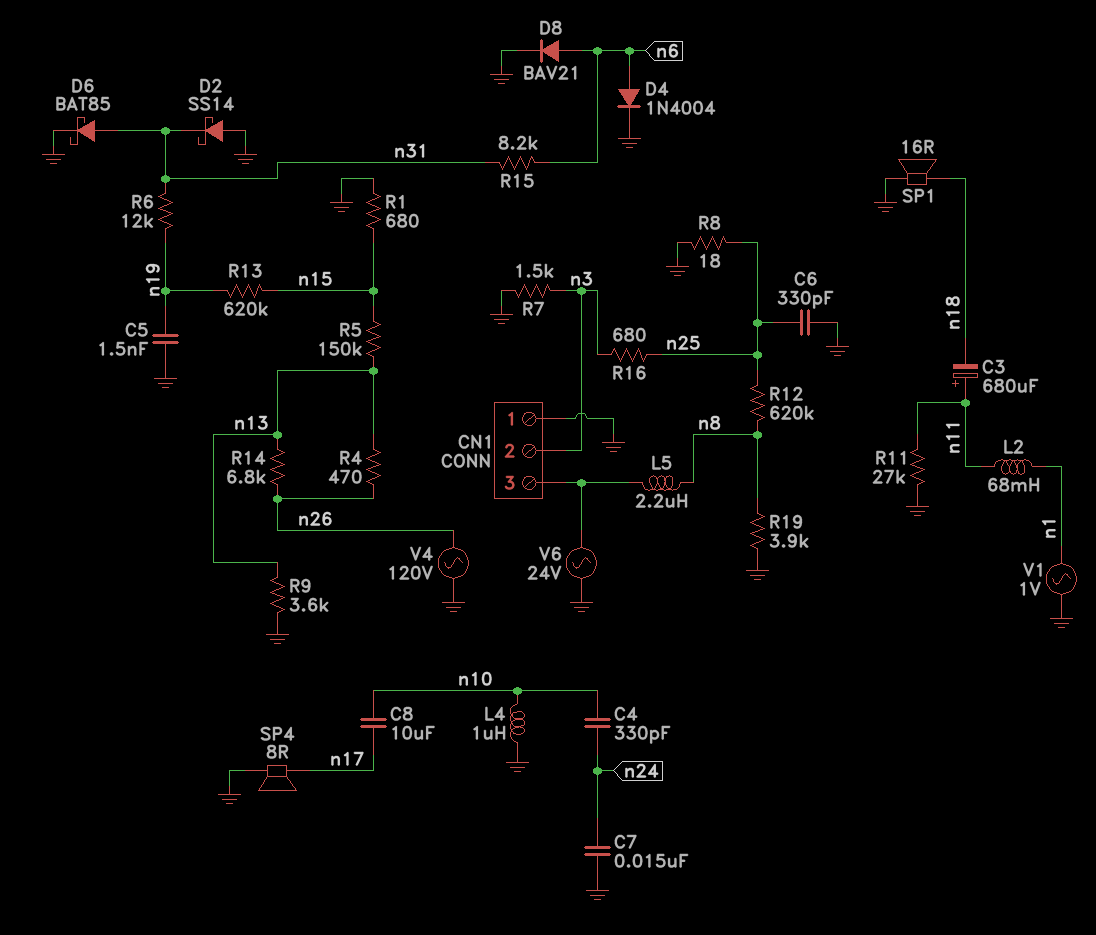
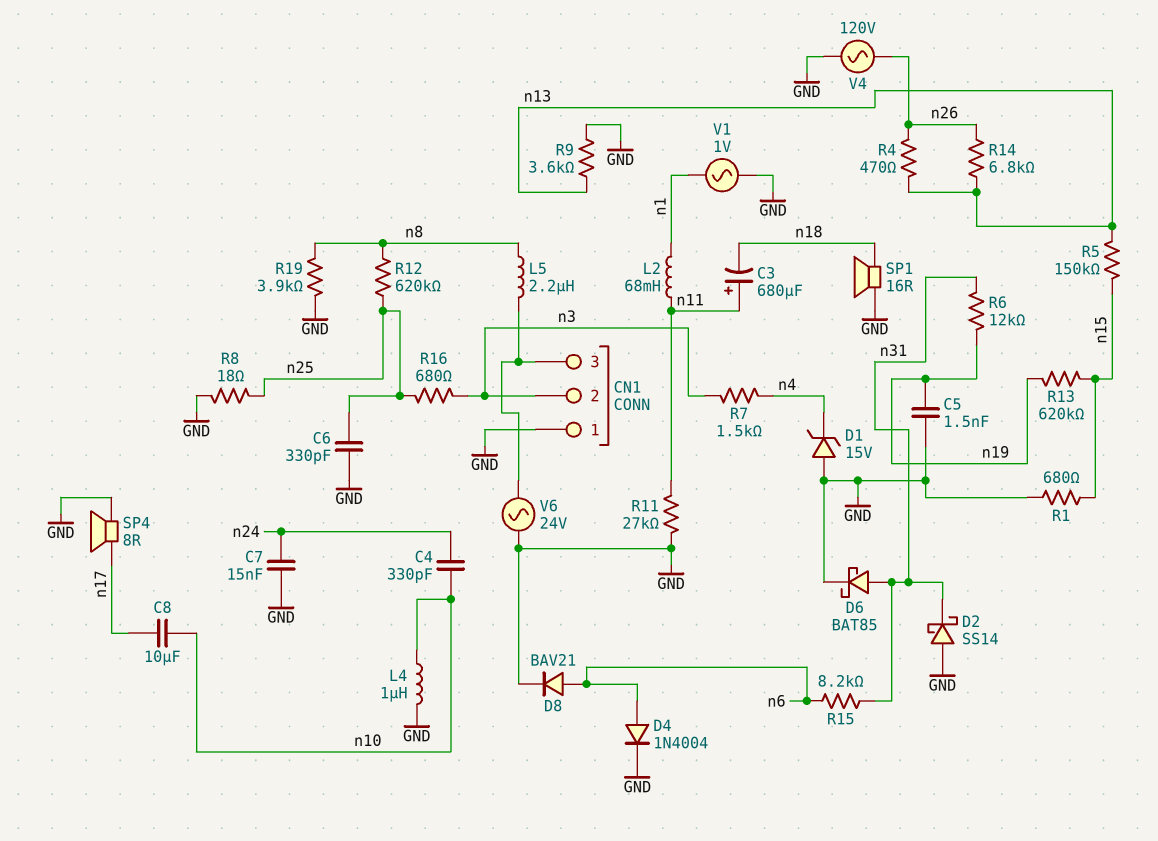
D1: none -> zener 15V (A GND, K n4)
R7: 1.5k (GND, n3) -> 1.5k (n3, n4)

